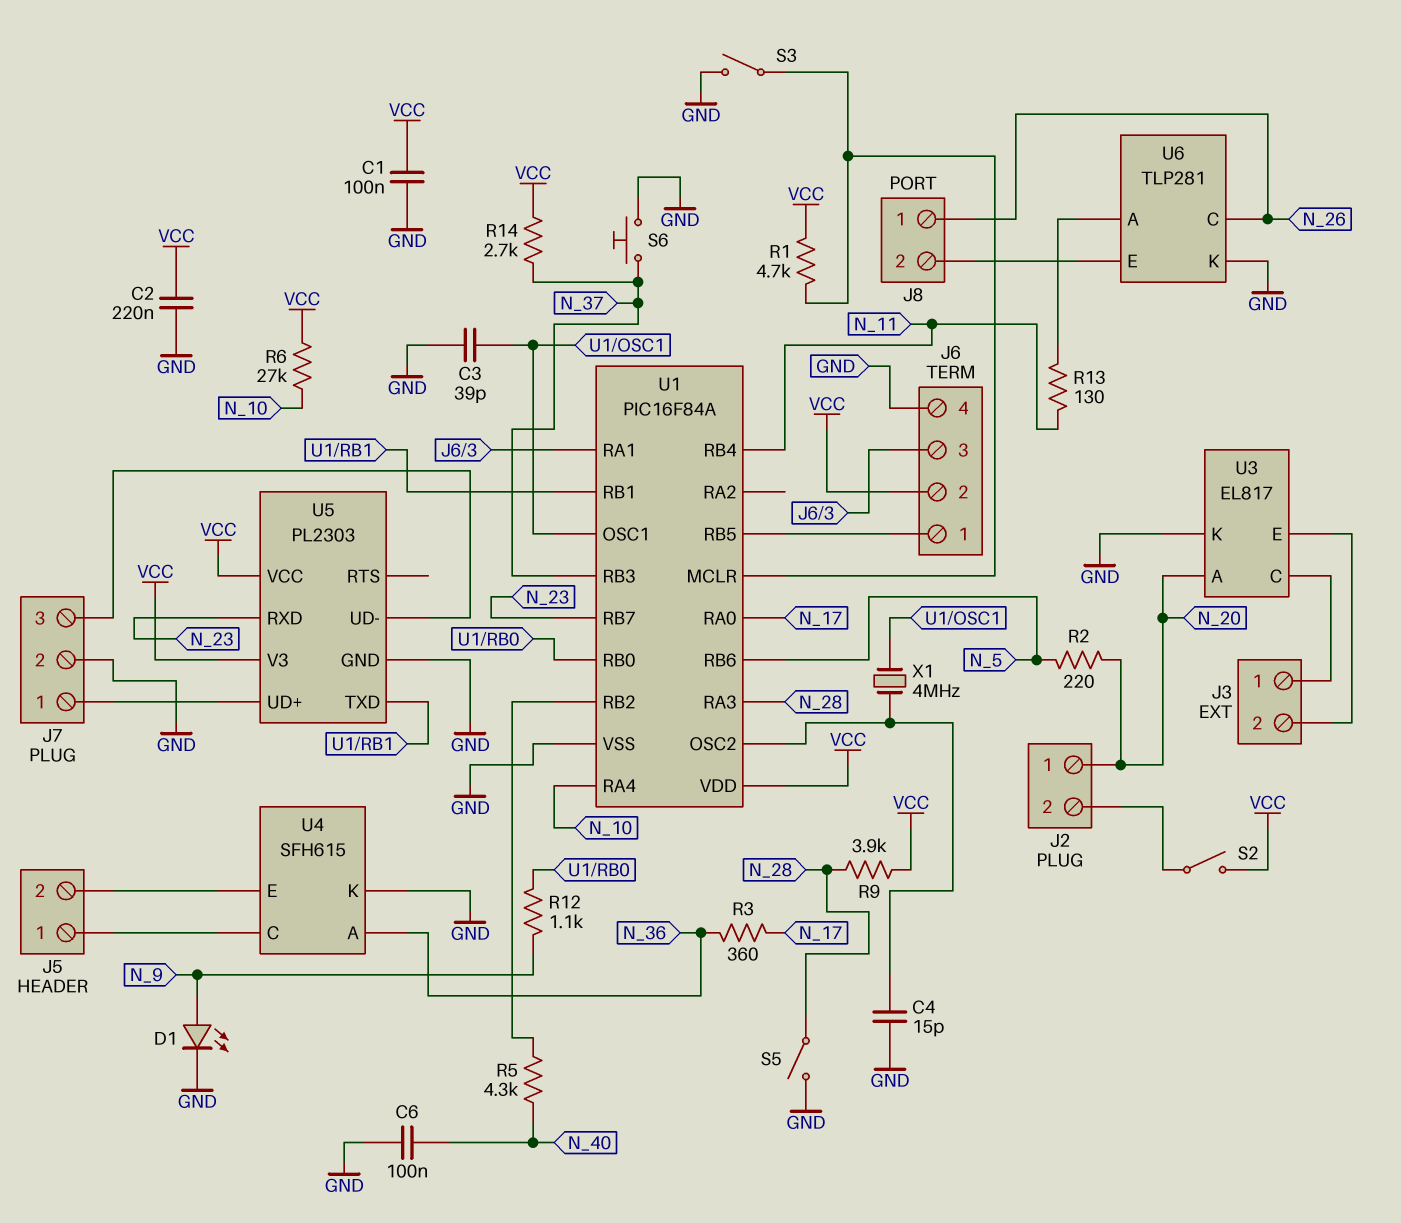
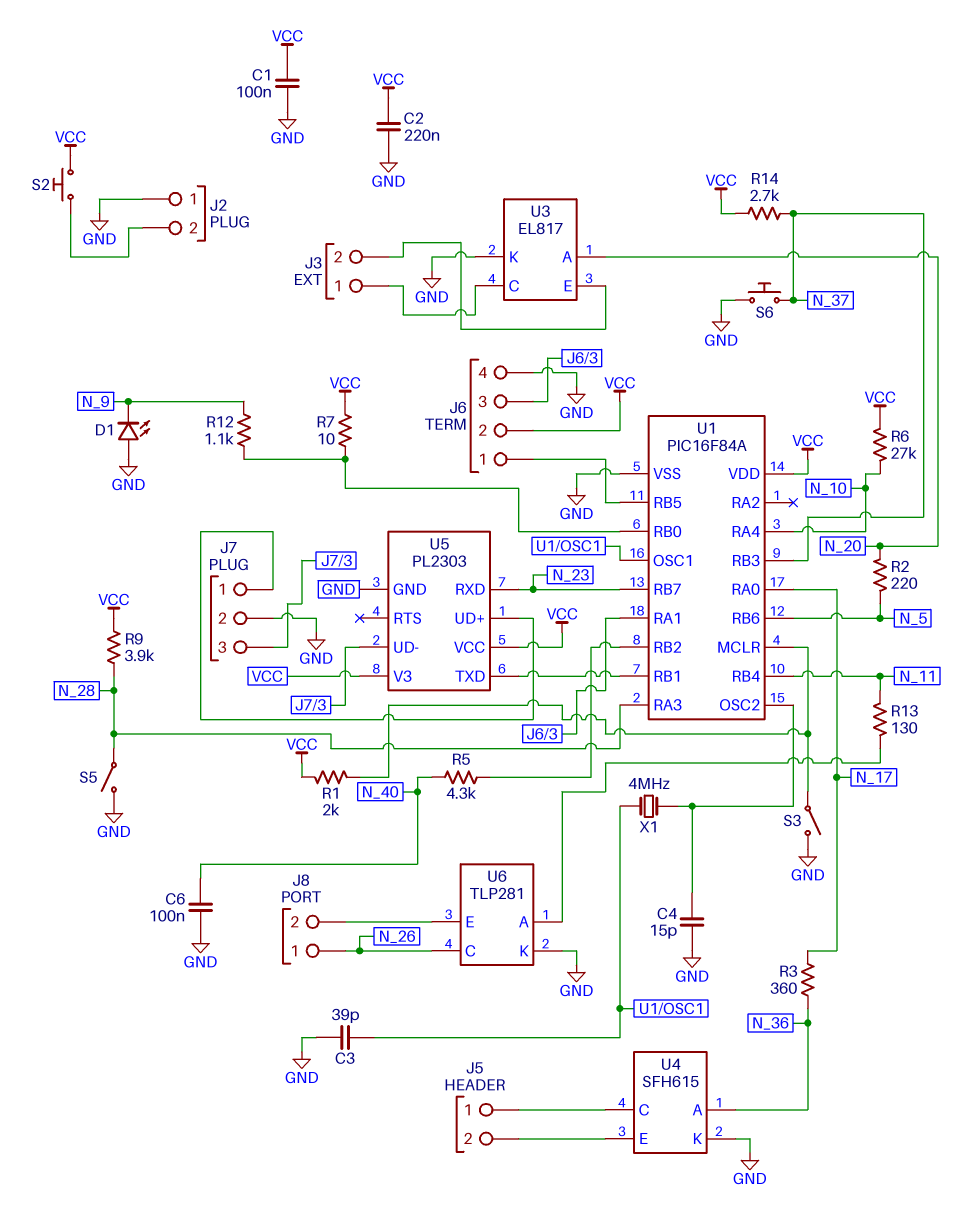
D1: LED (A N_9, K GND) -> LED (A GND, K N_9)
J2 pin 1: N_20 -> GND
R1: 4.7k (U1/MCLR, VCC) -> 2k (U1/MCLR, VCC)
R7: none -> 10 (U1/RB0, VCC)
S2: switch (J2/2, VCC) -> button (J2/2, VCC)

